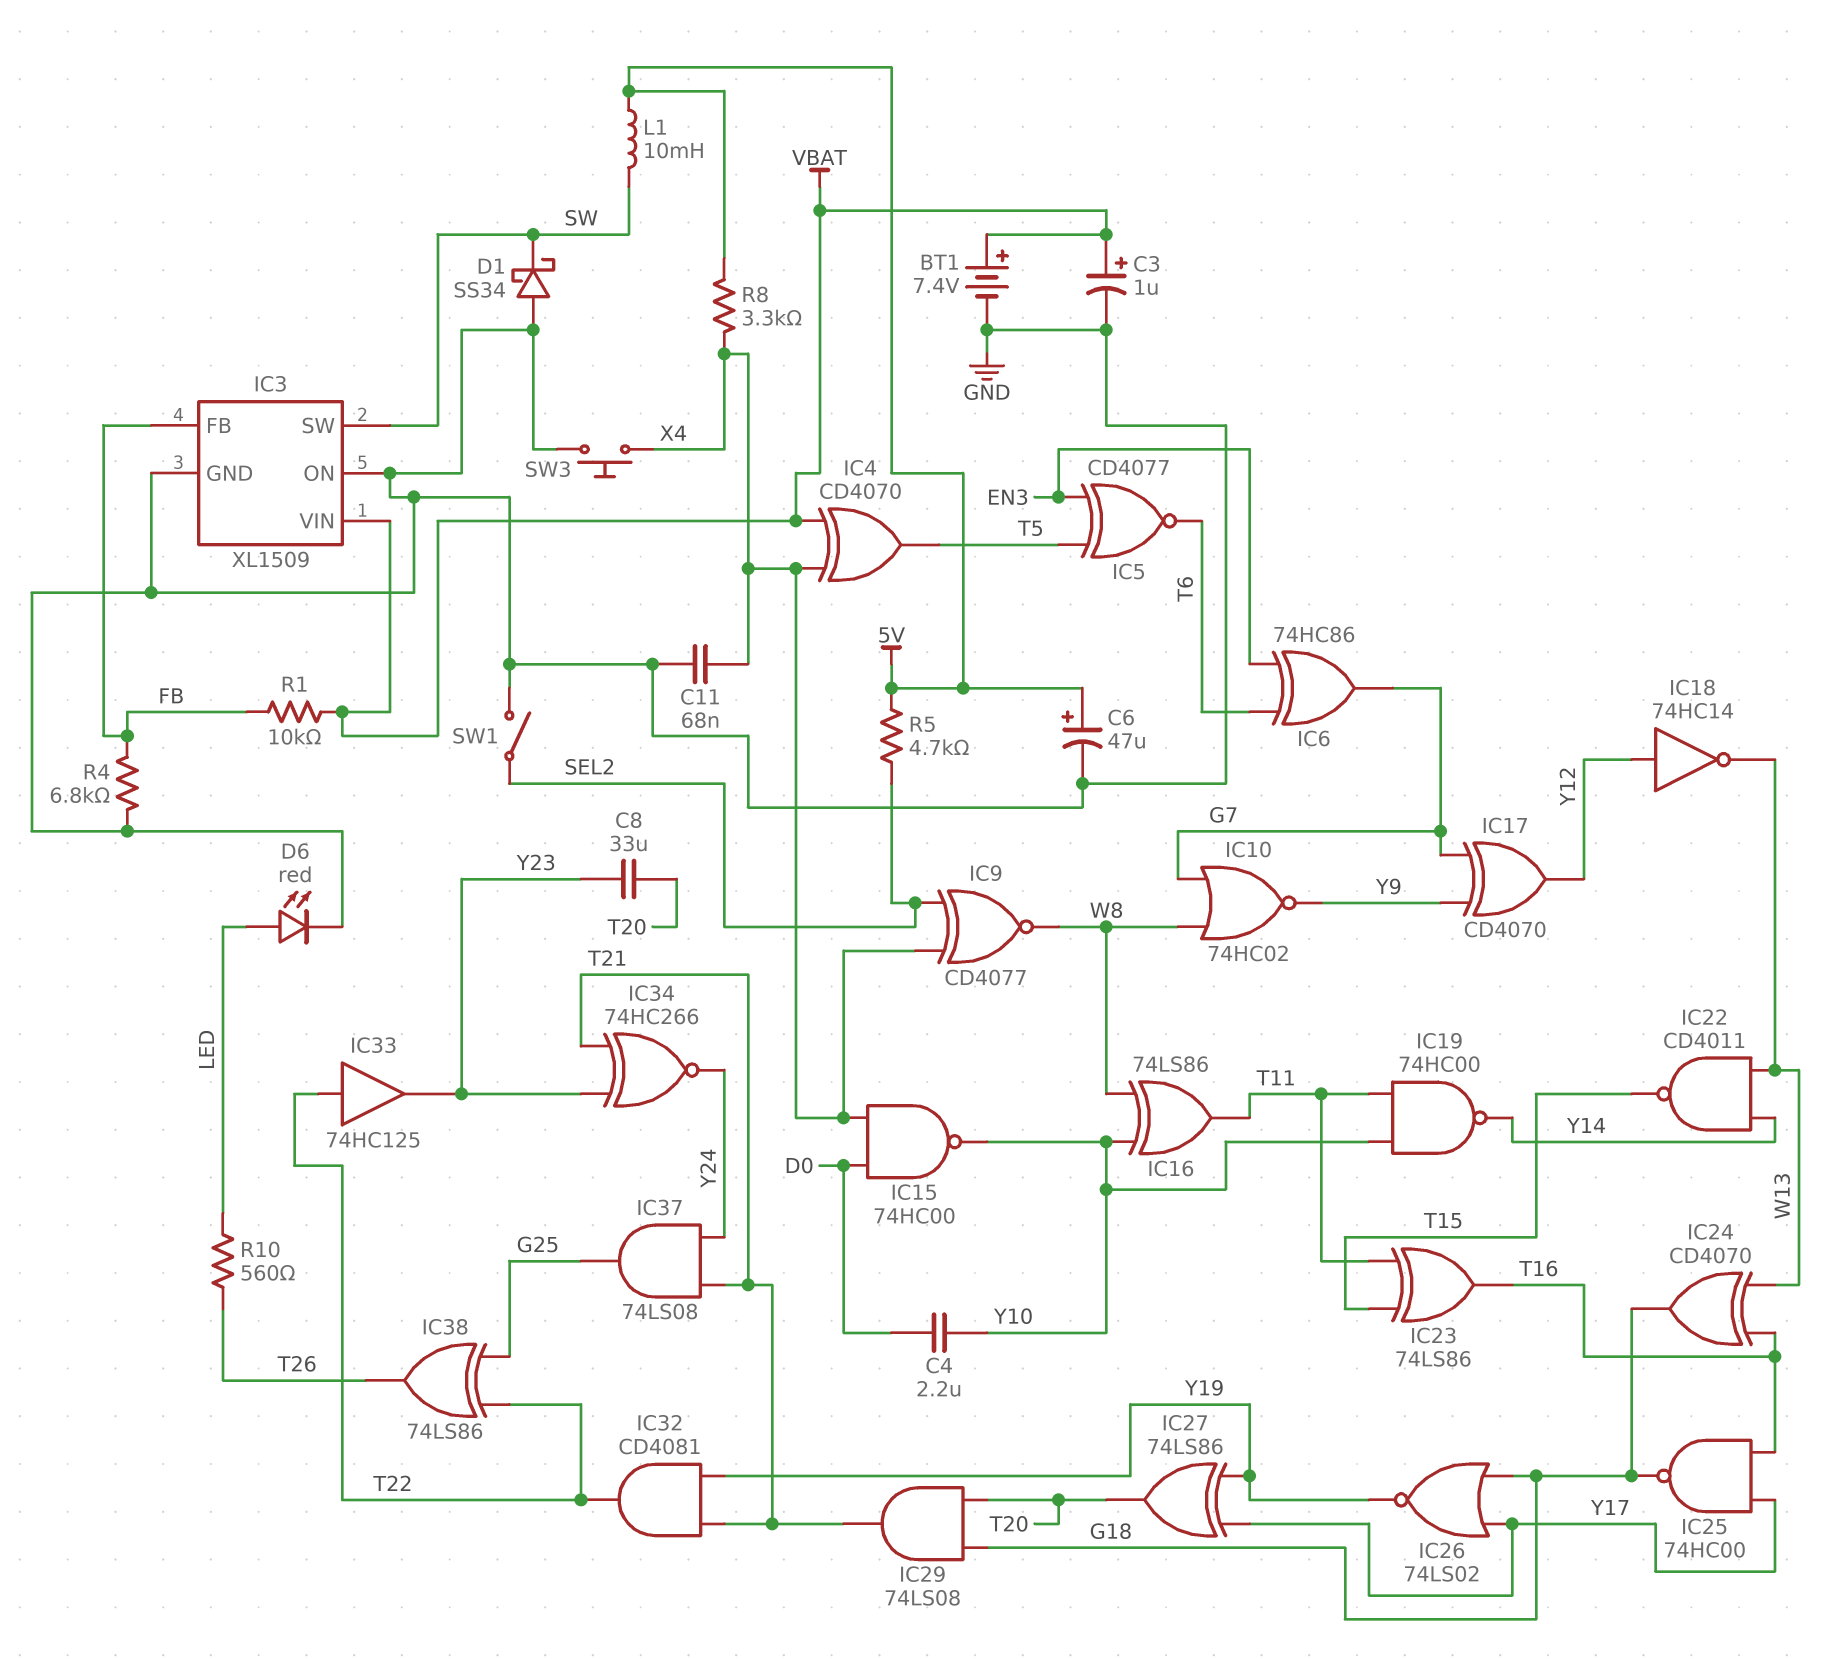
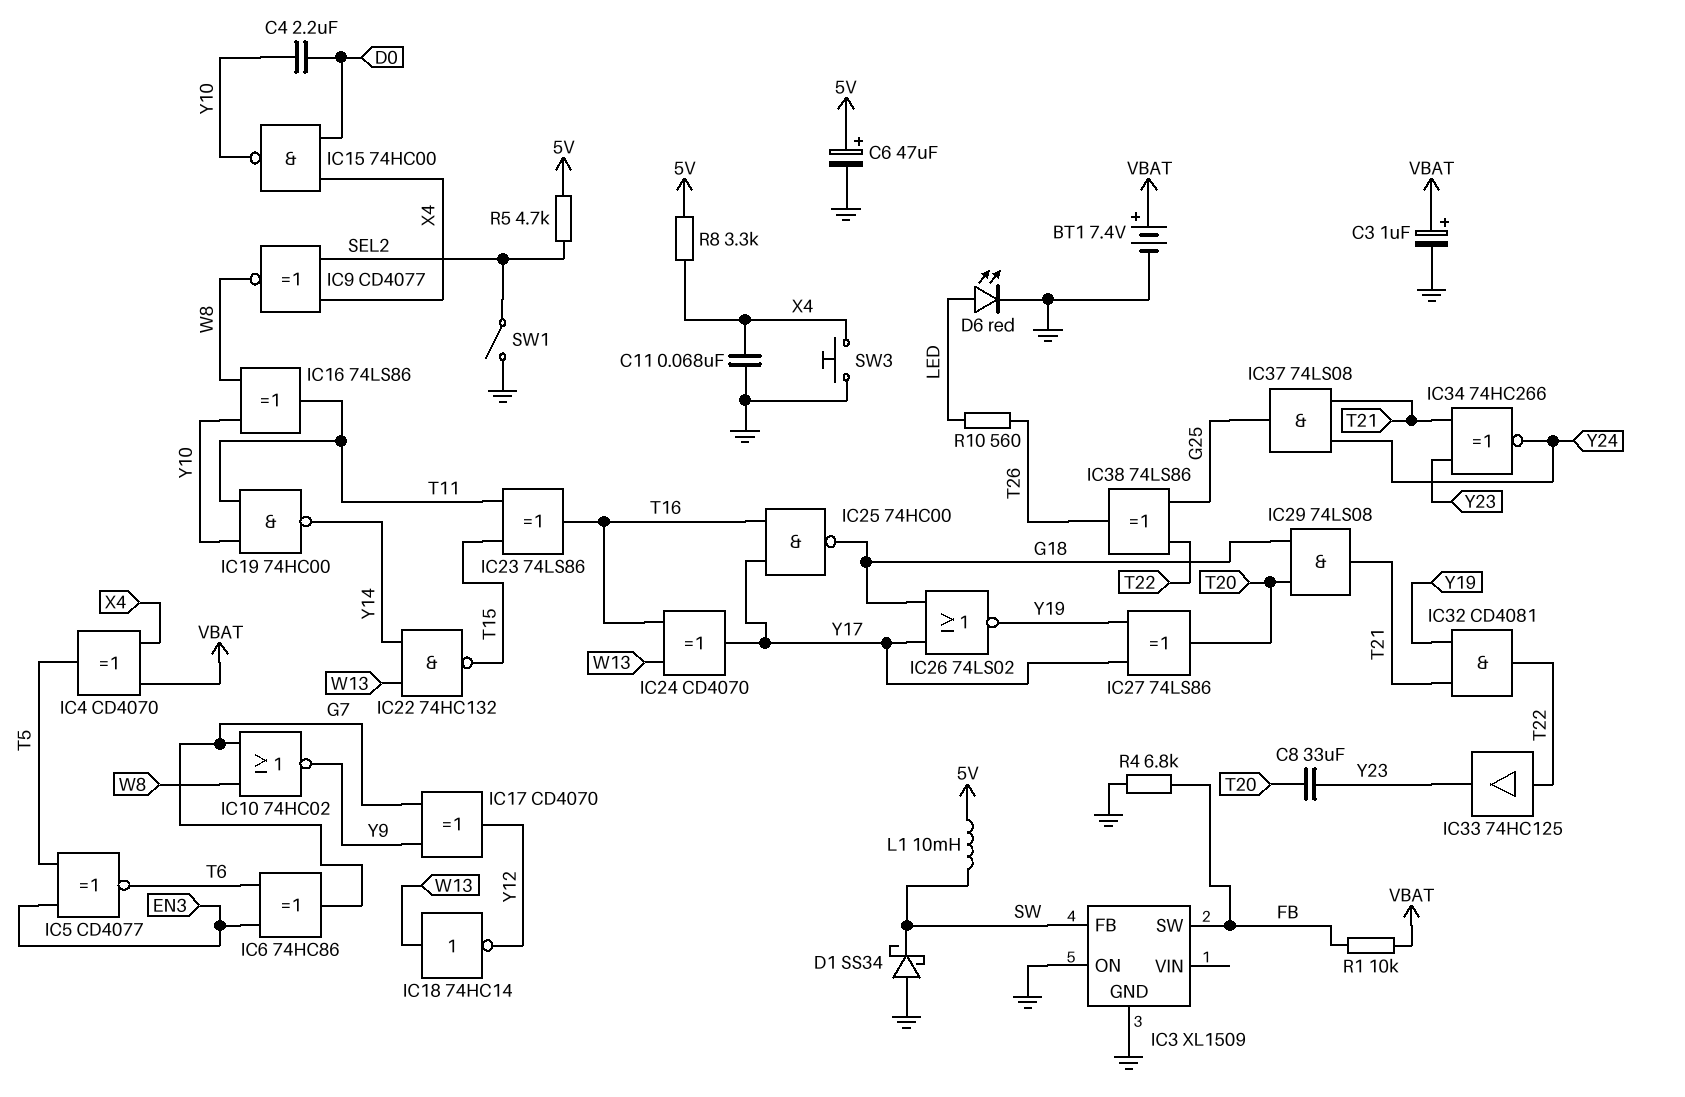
IC3 pin FB: FB -> SW
IC3 pin SW: SW -> FB
IC3 pin VIN: VBAT -> none
IC18: NOT 74HC14 (in Y12, out W13) -> NOT 74HC14 (in W13, out Y12)
IC22: NAND CD4011 (in W13, in Y14, out T15) -> NAND 74HC132 (in W13, in Y14, out T15)
IC24: XOR CD4070 (in T16, in W13, out G18) -> XOR CD4070 (in T16, in W13, out Y17)

